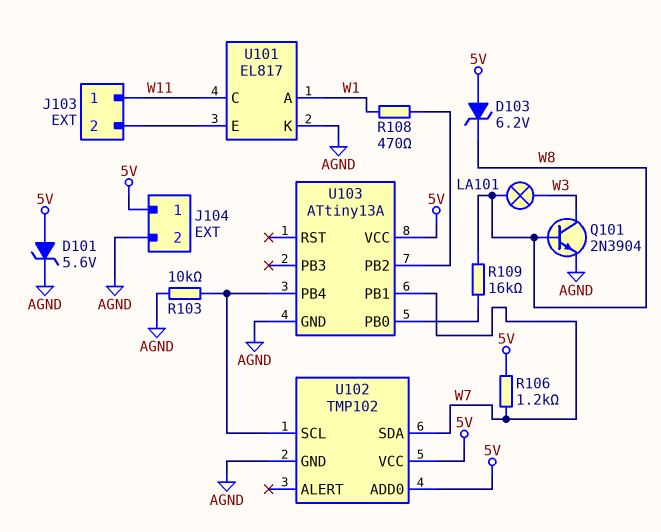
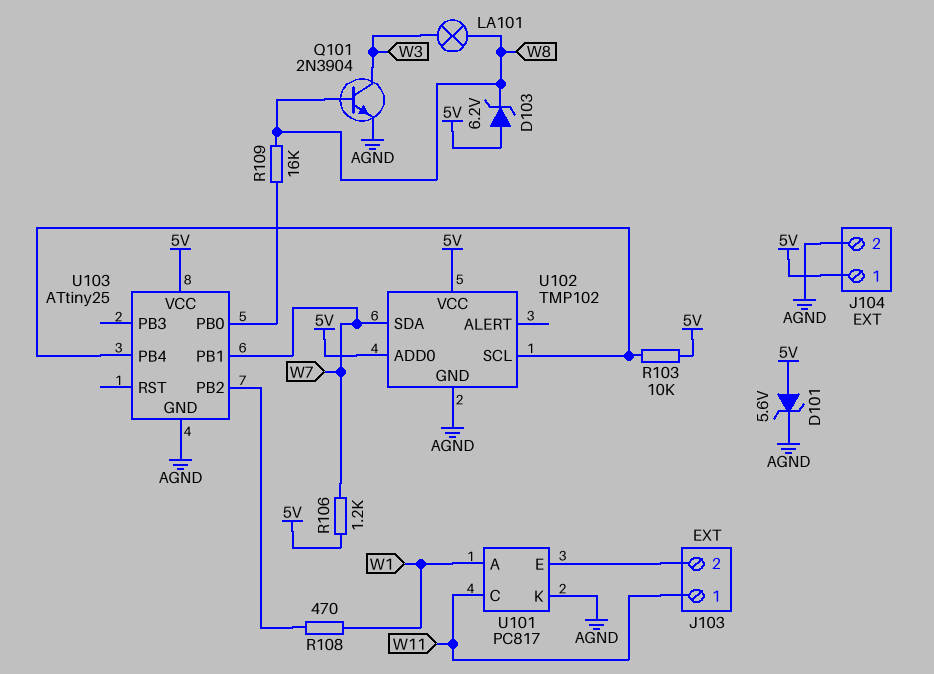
R103: 10k (AGND, U102/SCL) -> 10k (5V, U102/SCL)
U101: EL817 -> PC817
U103: ATtiny13A -> ATtiny25

